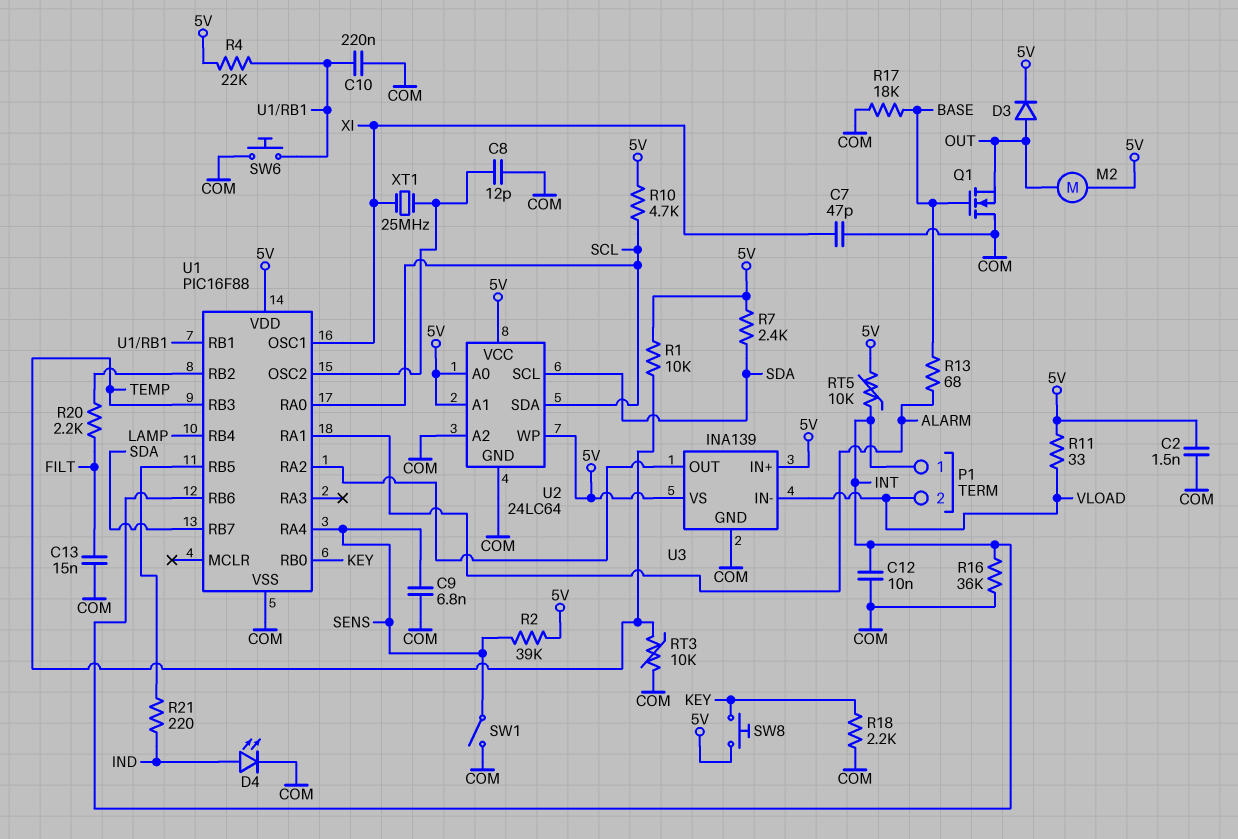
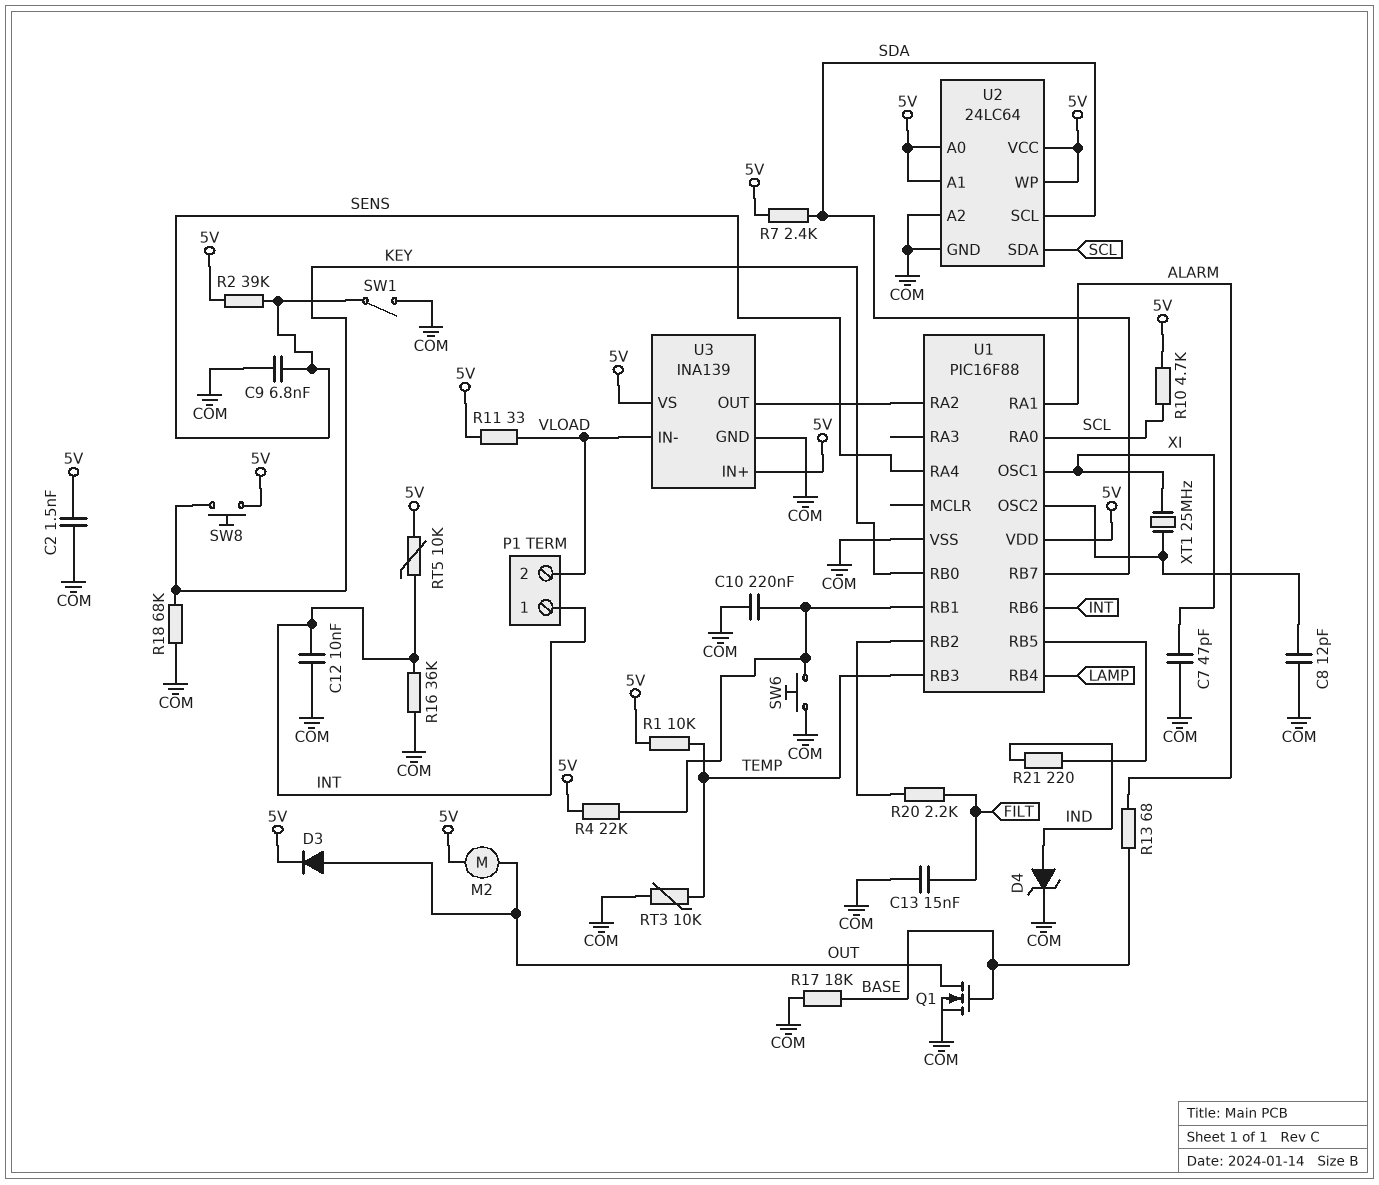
D4: LED (A IND, K COM) -> zener (A IND, K COM)
Q1: NMOS (G BASE, D COM, S OUT) -> NMOS (G BASE, D OUT, S COM)
R18: 2.2k (COM, KEY) -> 68k (COM, KEY)

